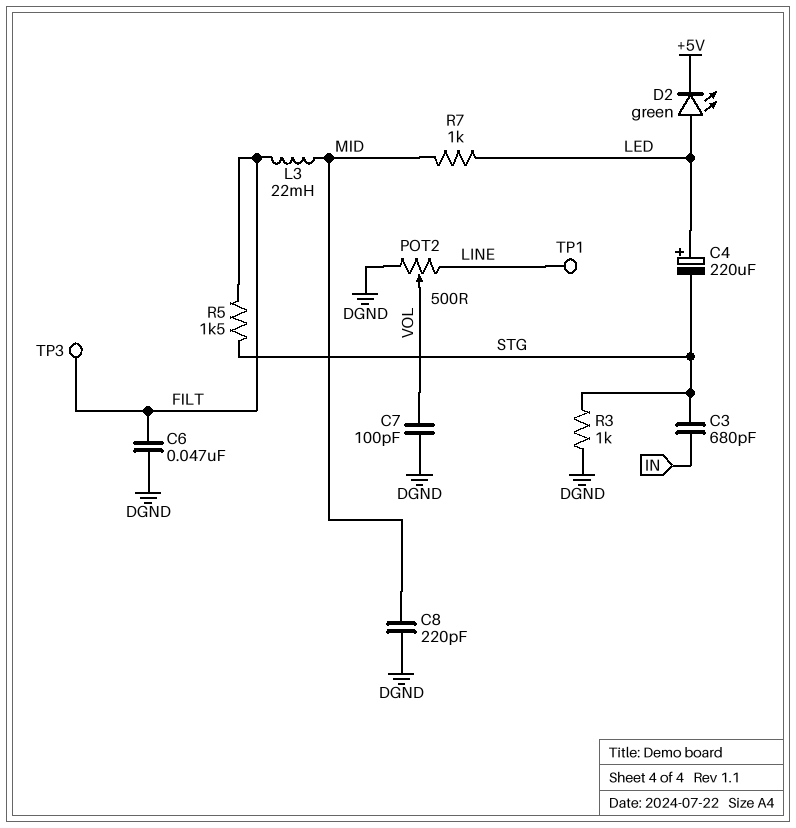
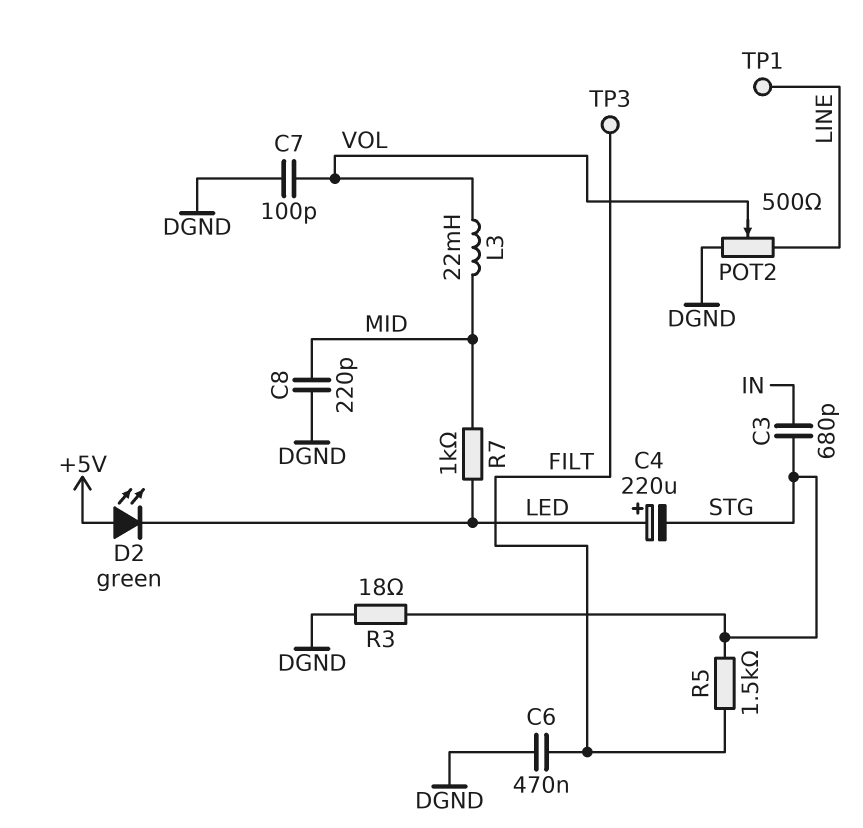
C6: 47nF (DGND, FILT) -> 470nF (DGND, FILT)
D2: LED green (A LED, K +5V) -> LED green (A +5V, K LED)
L3: 22mH (FILT, MID) -> 22mH (MID, VOL)
R3: 1k (DGND, STG) -> 18 (DGND, STG)

